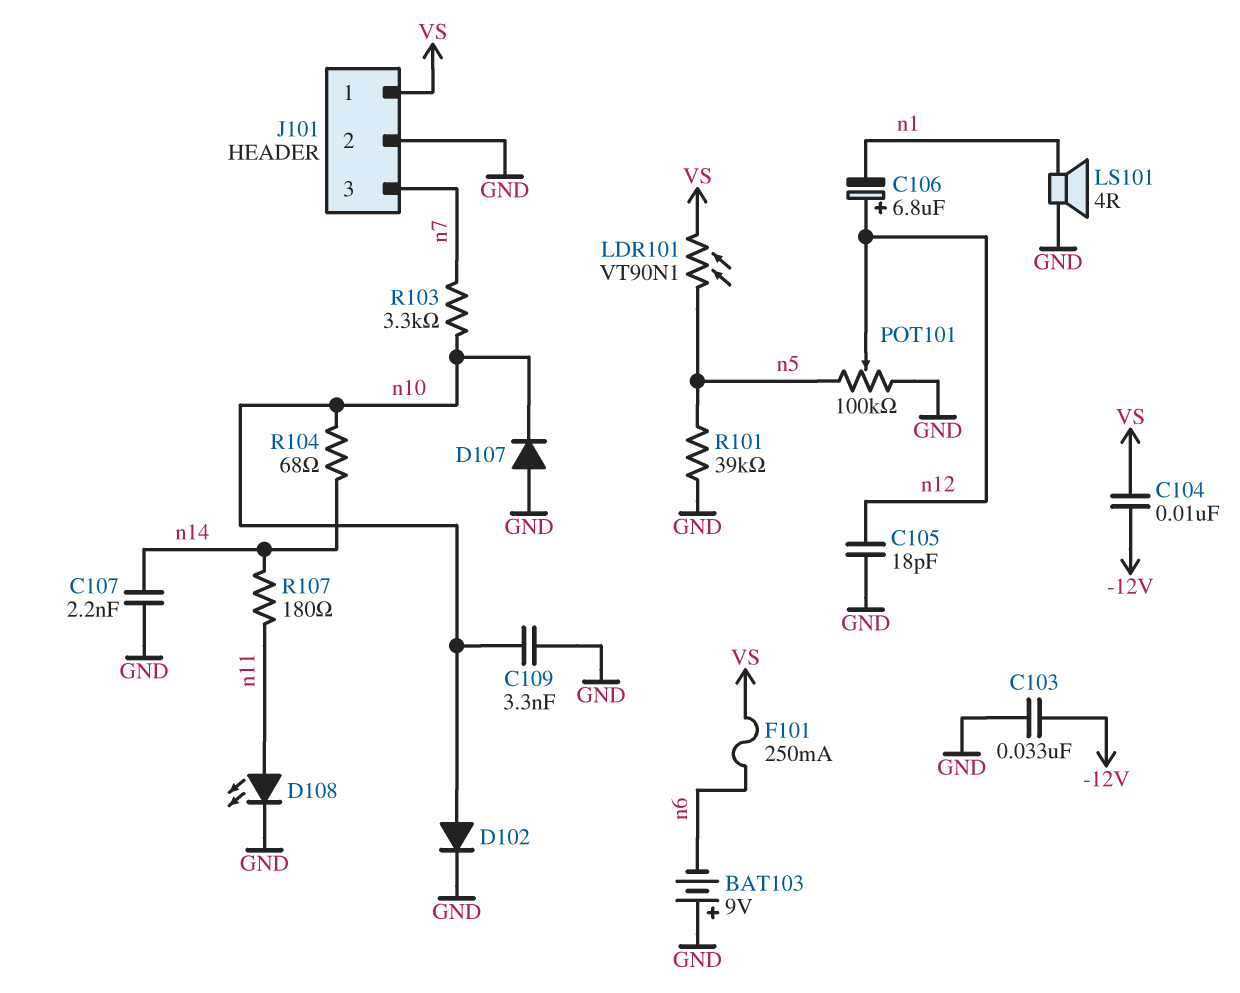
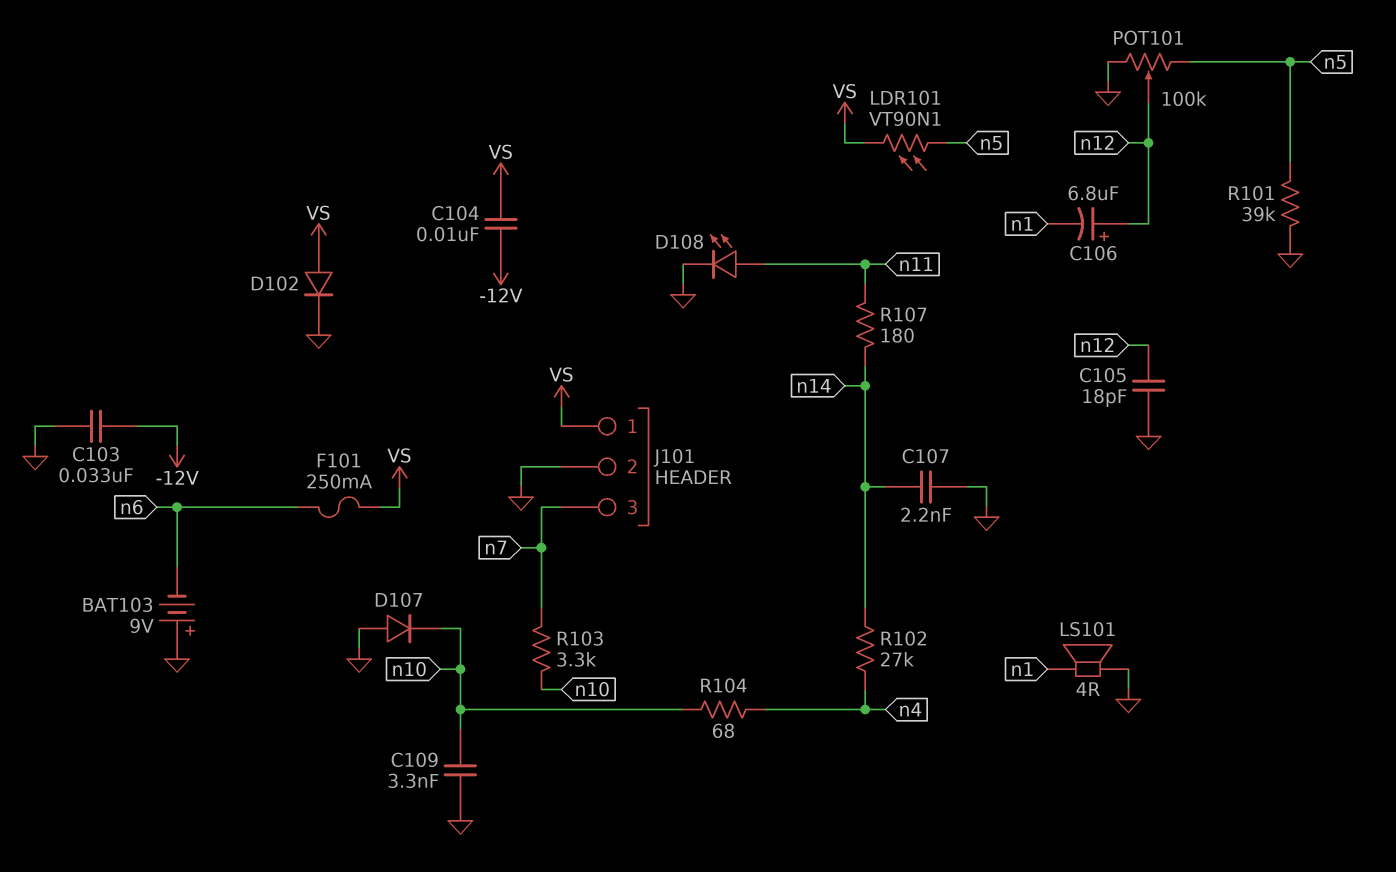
D102: diode (A n10, K GND) -> diode (A VS, K GND)
R102: none -> 27k (n4, n14)
R104: 68 (n10, n14) -> 68 (n4, n10)

